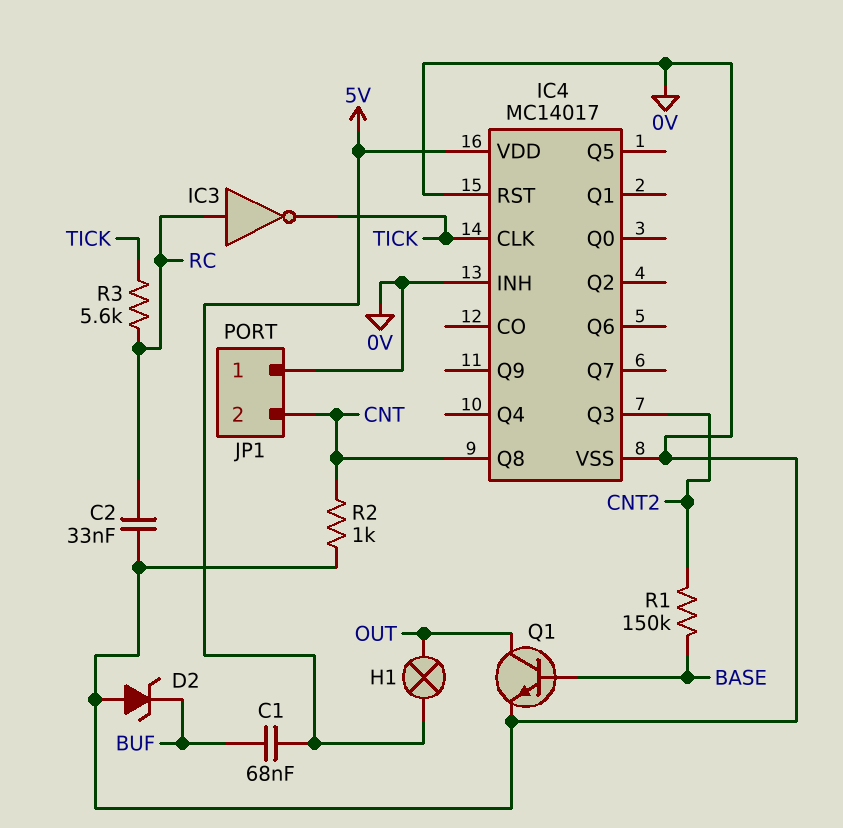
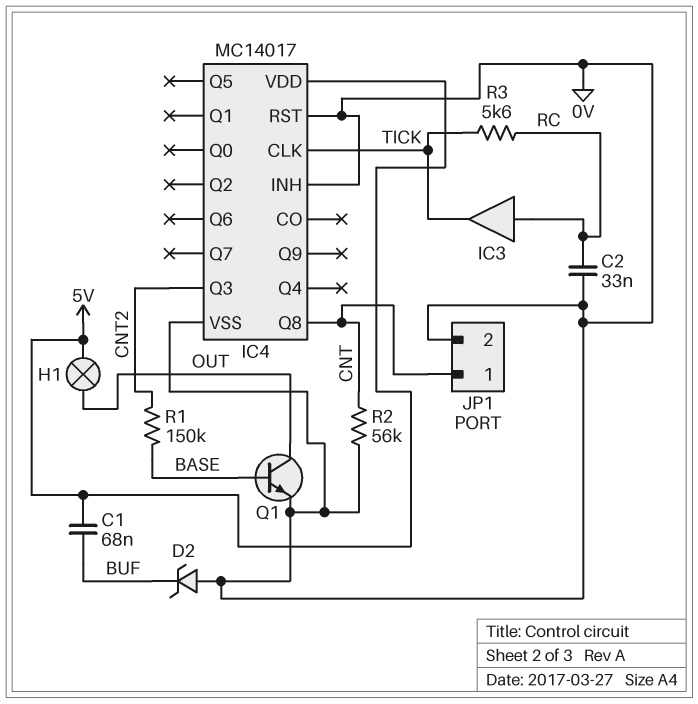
IC3: NOT (in RC, out TICK) -> buffer (in RC, out TICK)
JP1 pin 1: 0V -> CNT
JP1 pin 2: CNT -> 0V
R2: 1k (0V, CNT) -> 56k (0V, CNT)

